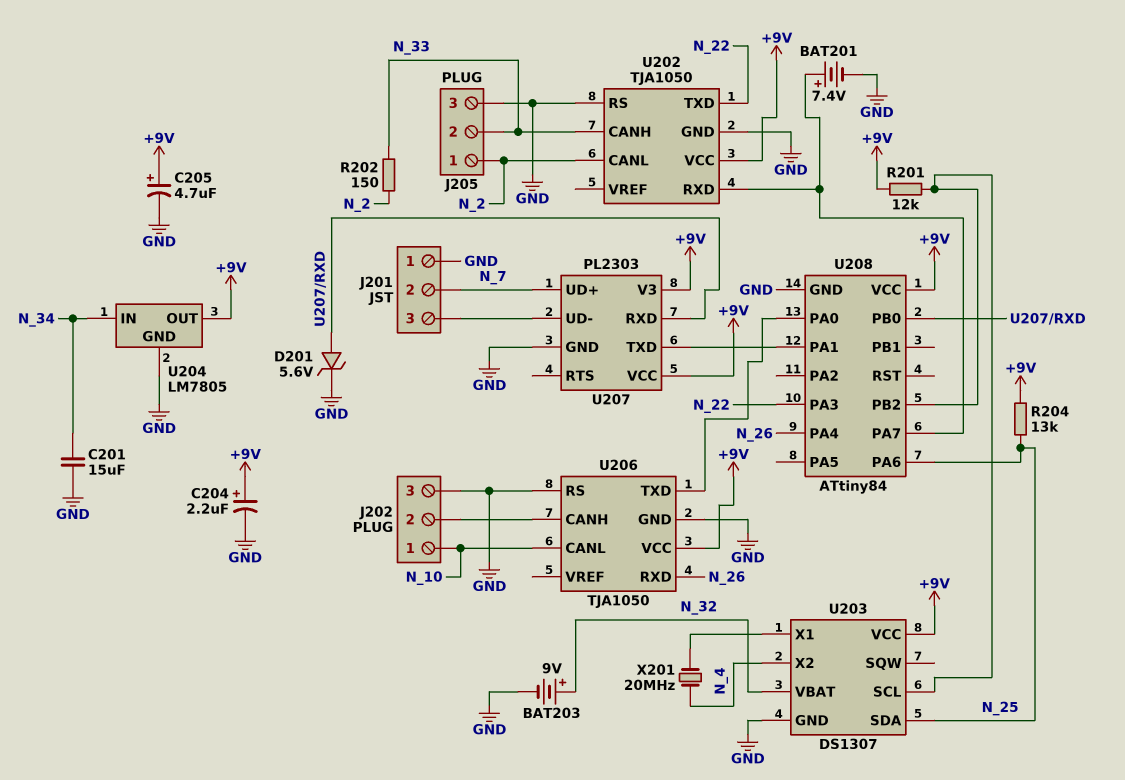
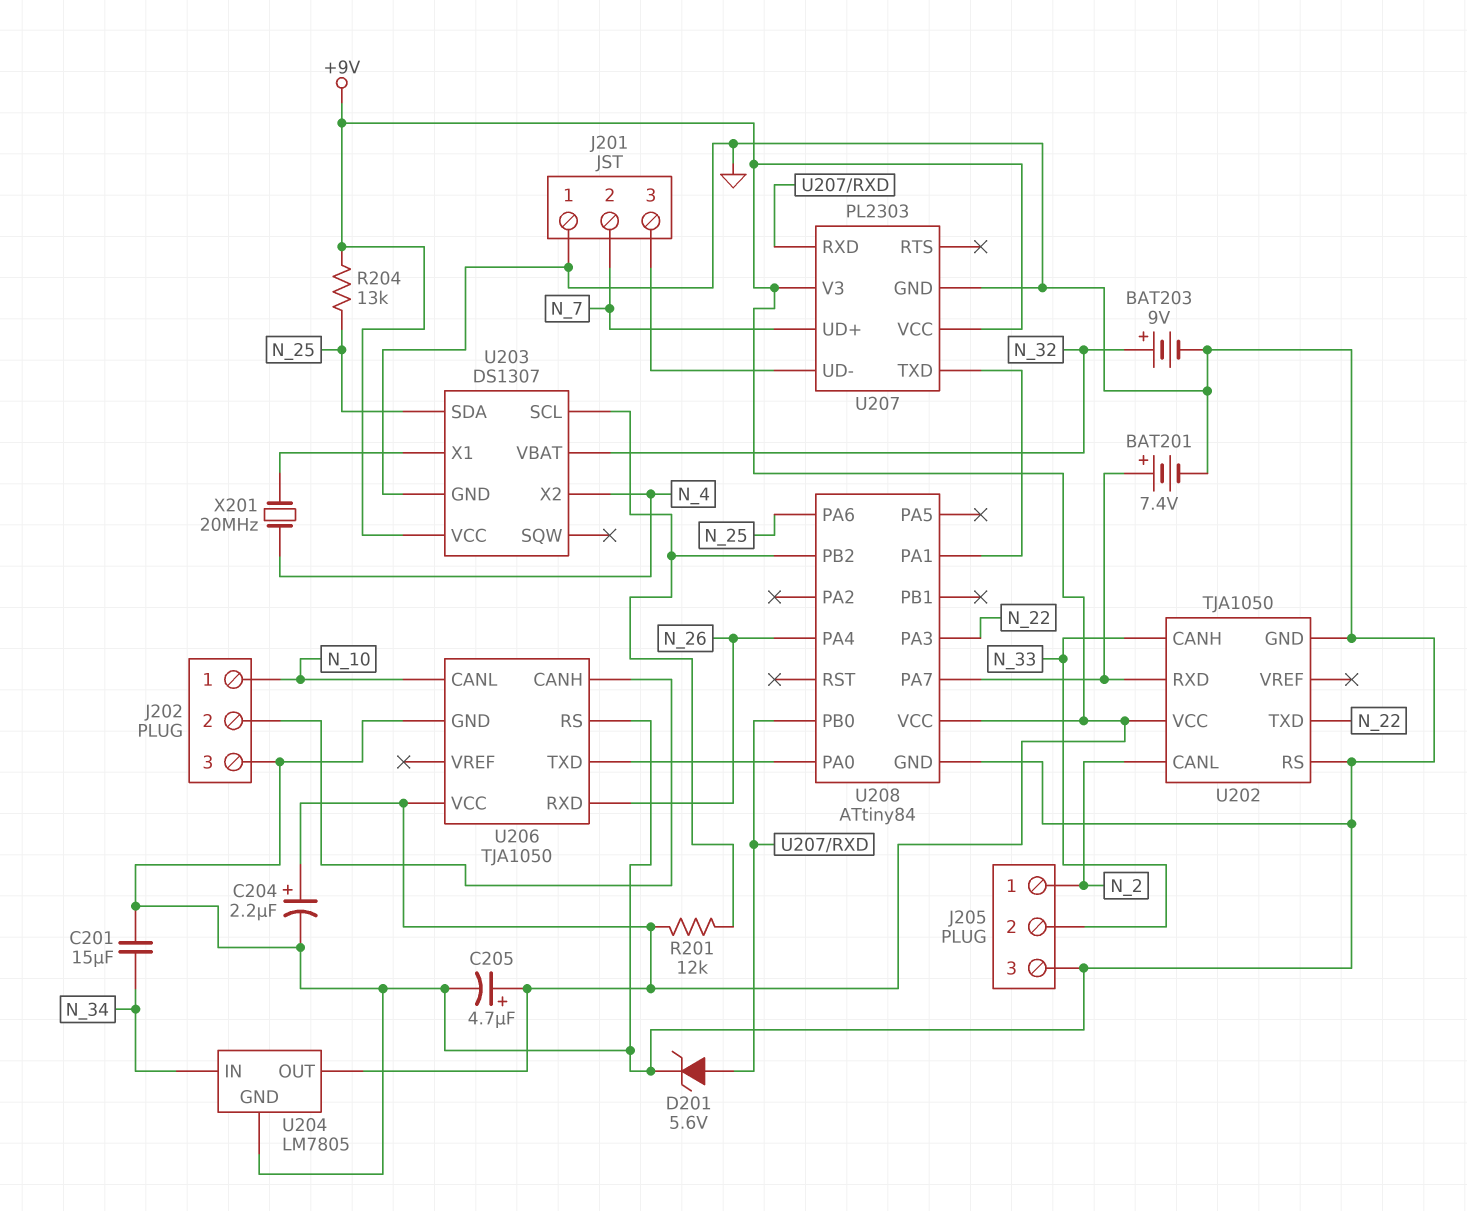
R202: 150 (N_2, N_33) -> none

